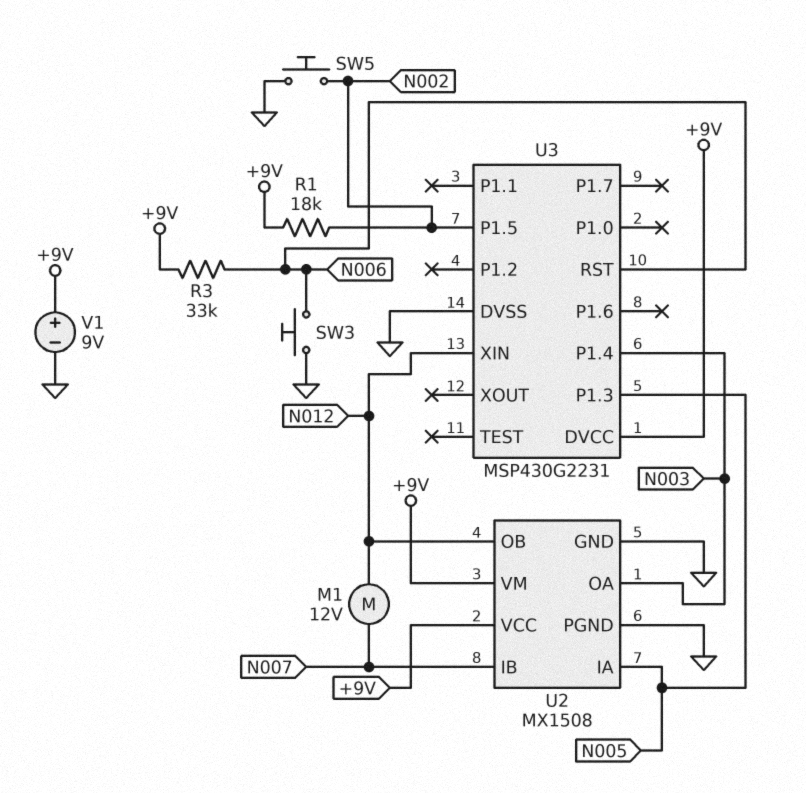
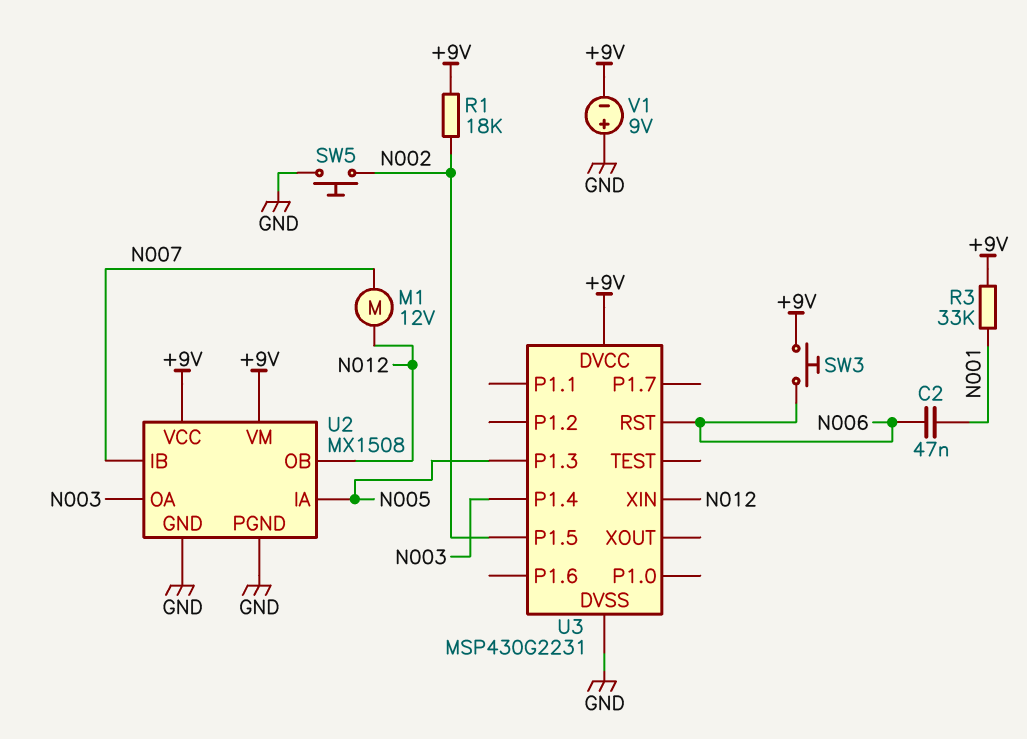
C2: none -> 47nF (N001, N006)
R3: 33k (+9V, N006) -> 33k (+9V, N001)
SW3: button (GND, N006) -> button (+9V, N006)
V1: 9V (plus +9V, minus GND) -> 9V (plus GND, minus +9V)

